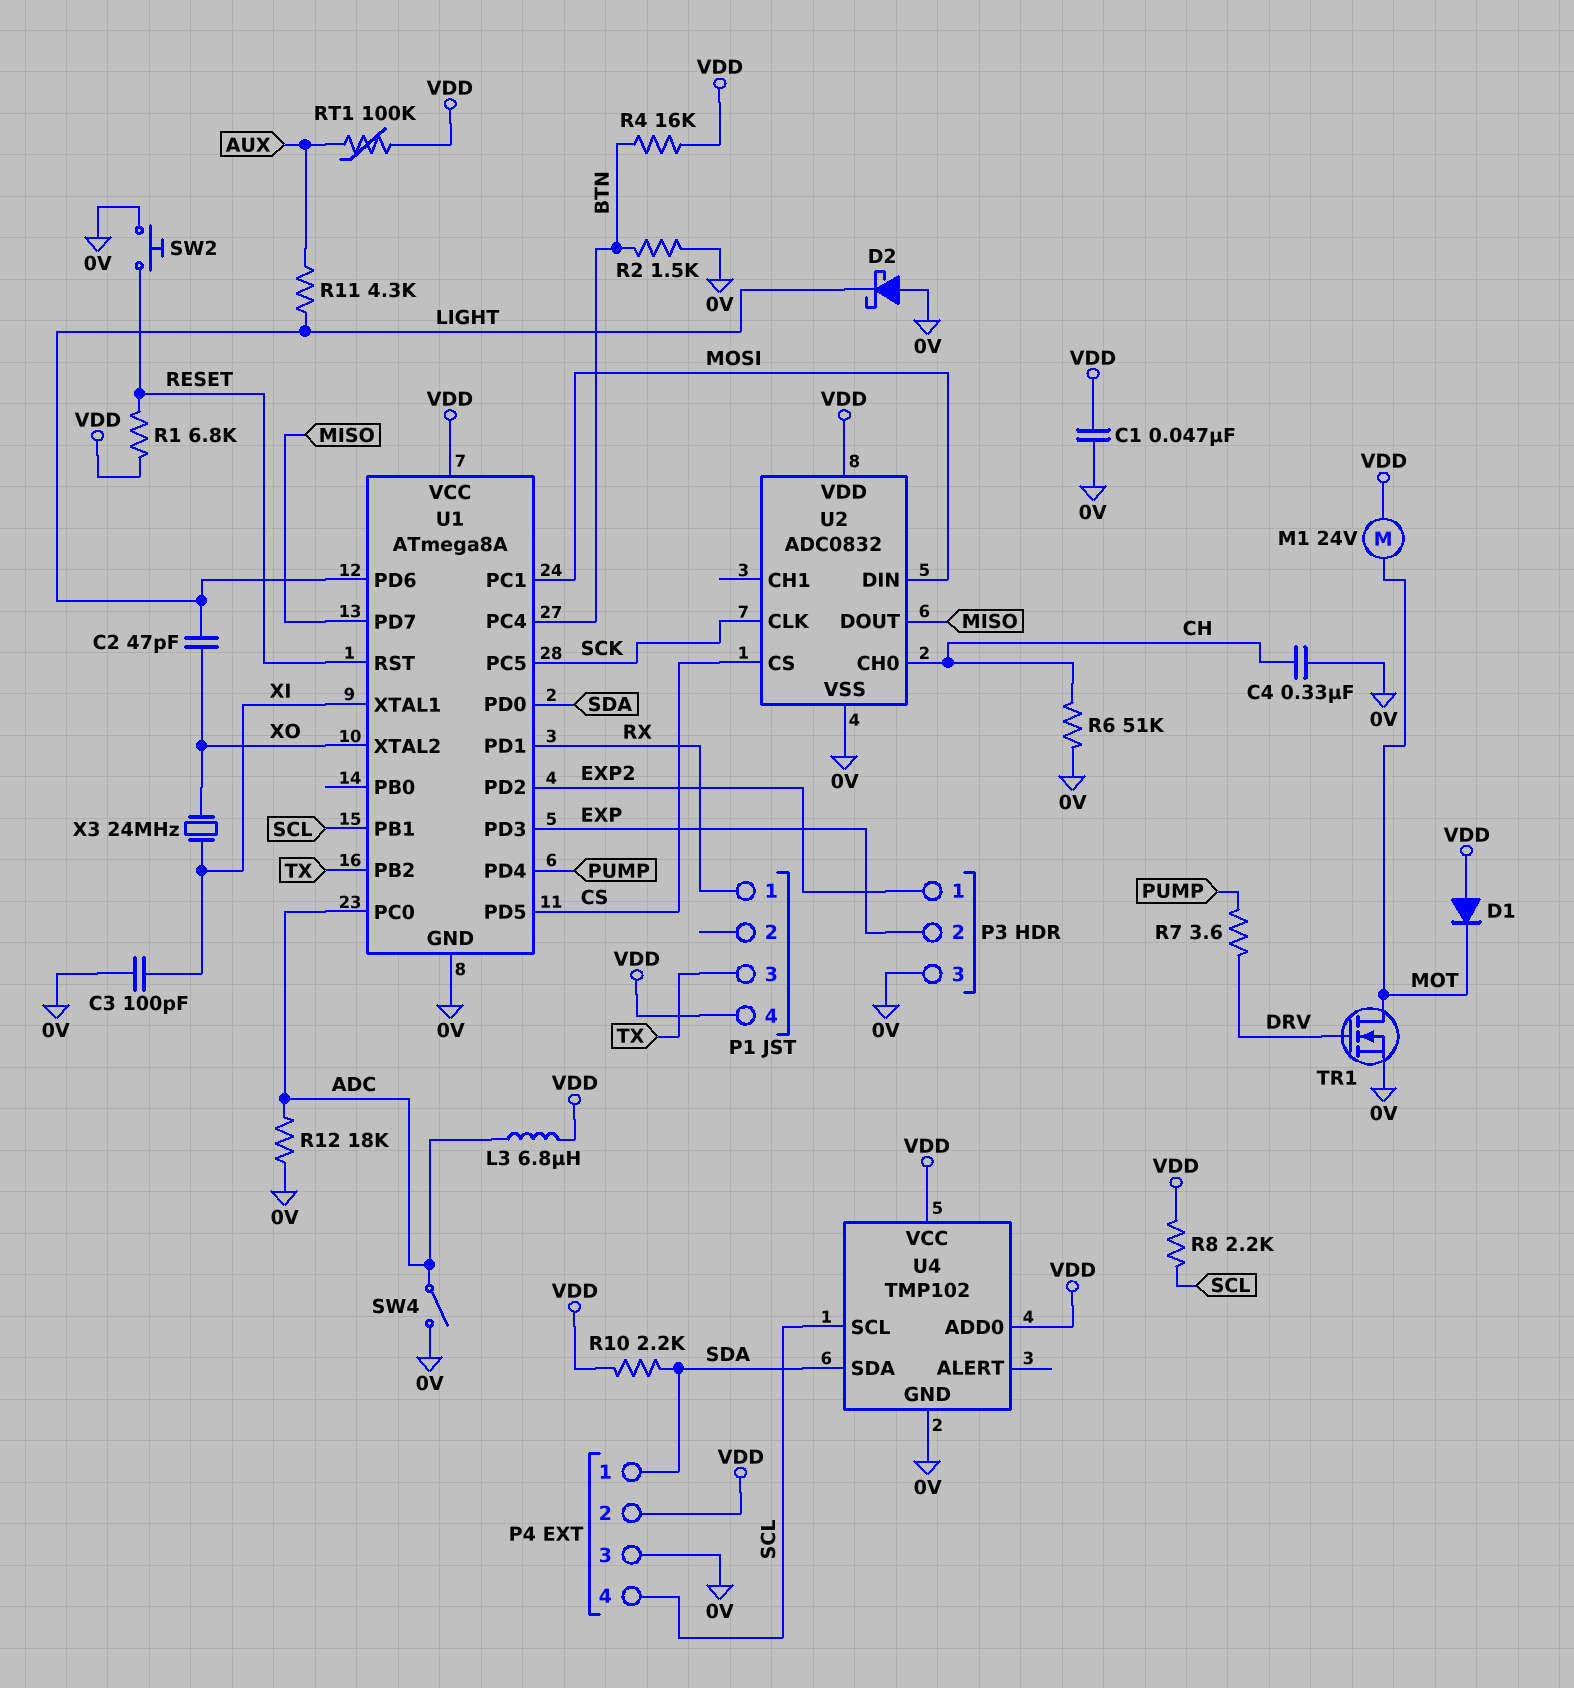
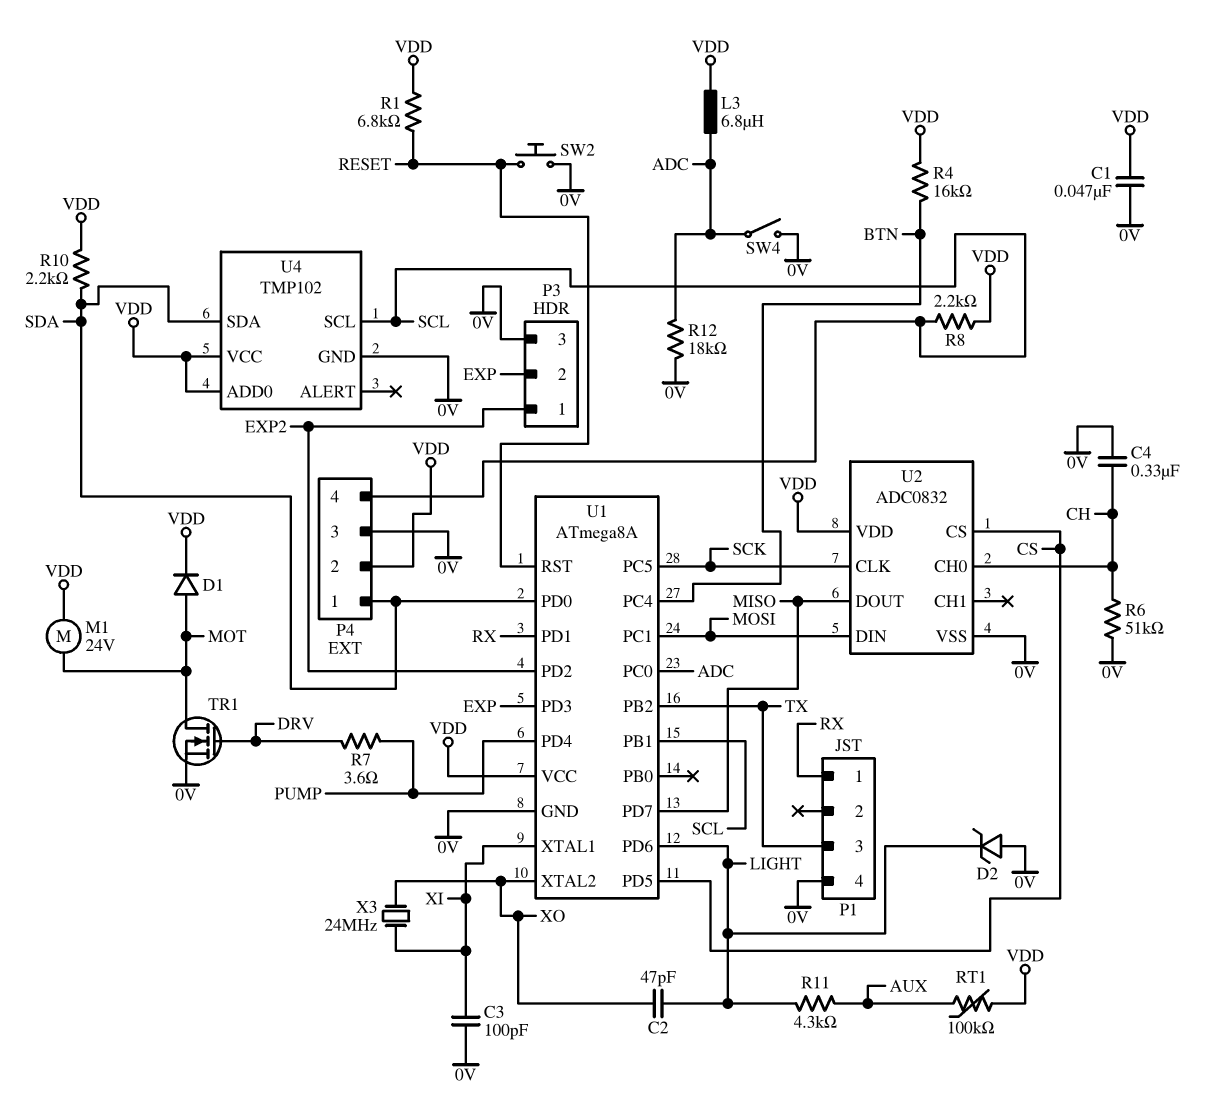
D1: diode (A VDD, K MOT) -> diode (A MOT, K VDD)
D2: schottky (A 0V, K LIGHT) -> zener (A 0V, K LIGHT)
P1 pin 4: VDD -> 0V
R2: 1.5k (0V, BTN) -> none

